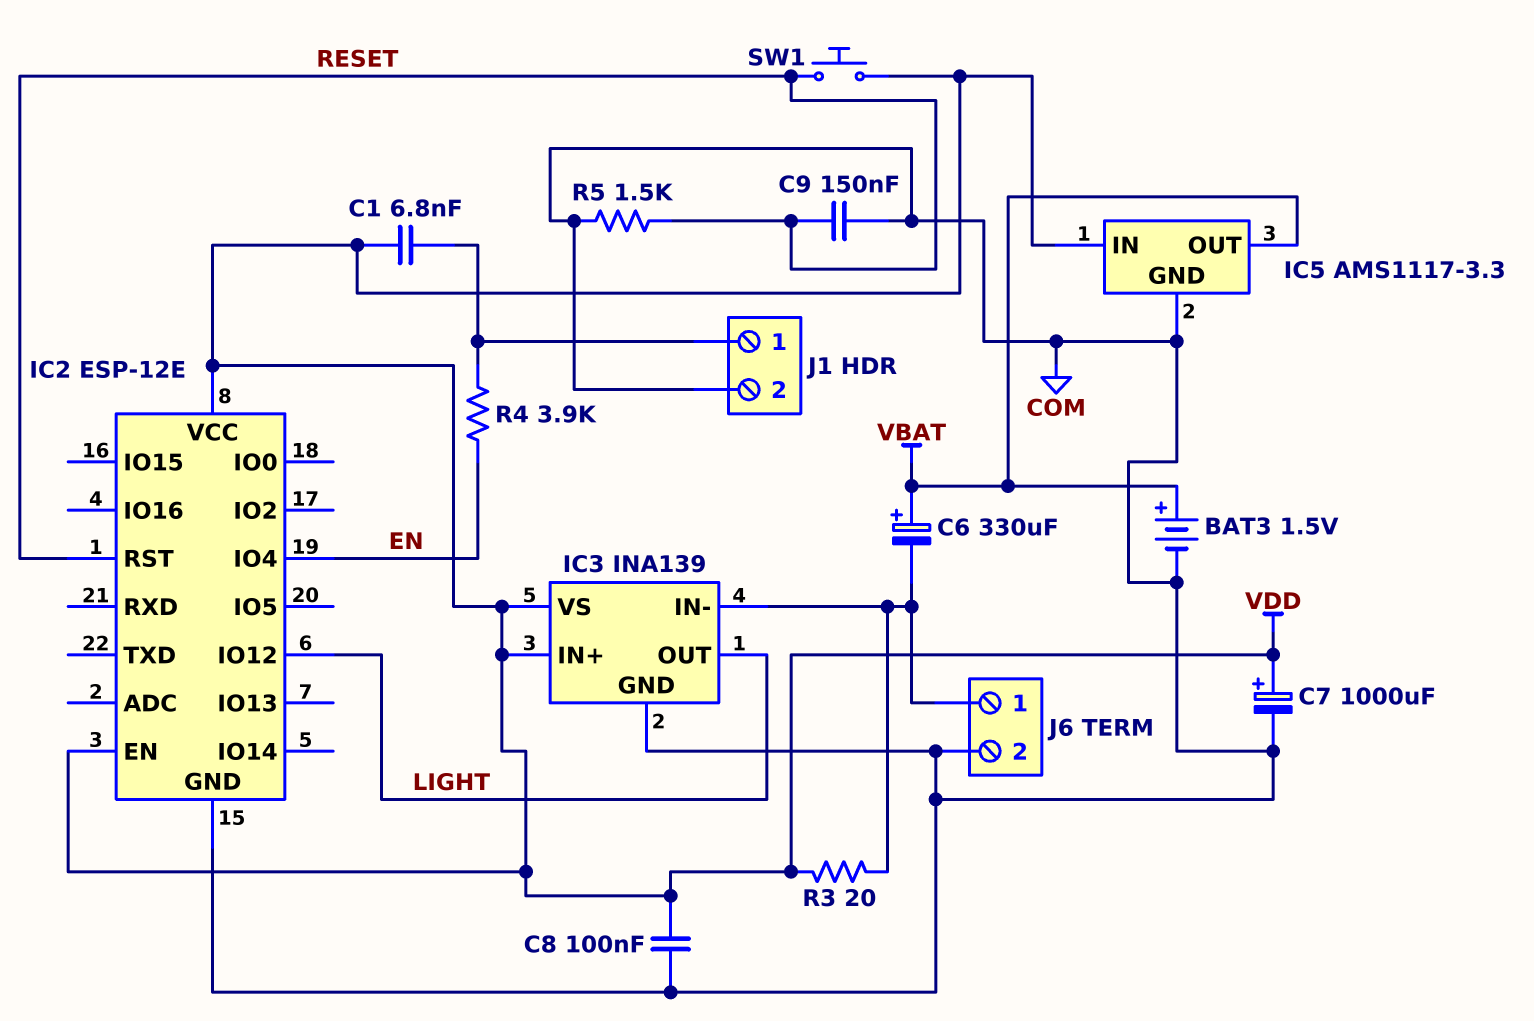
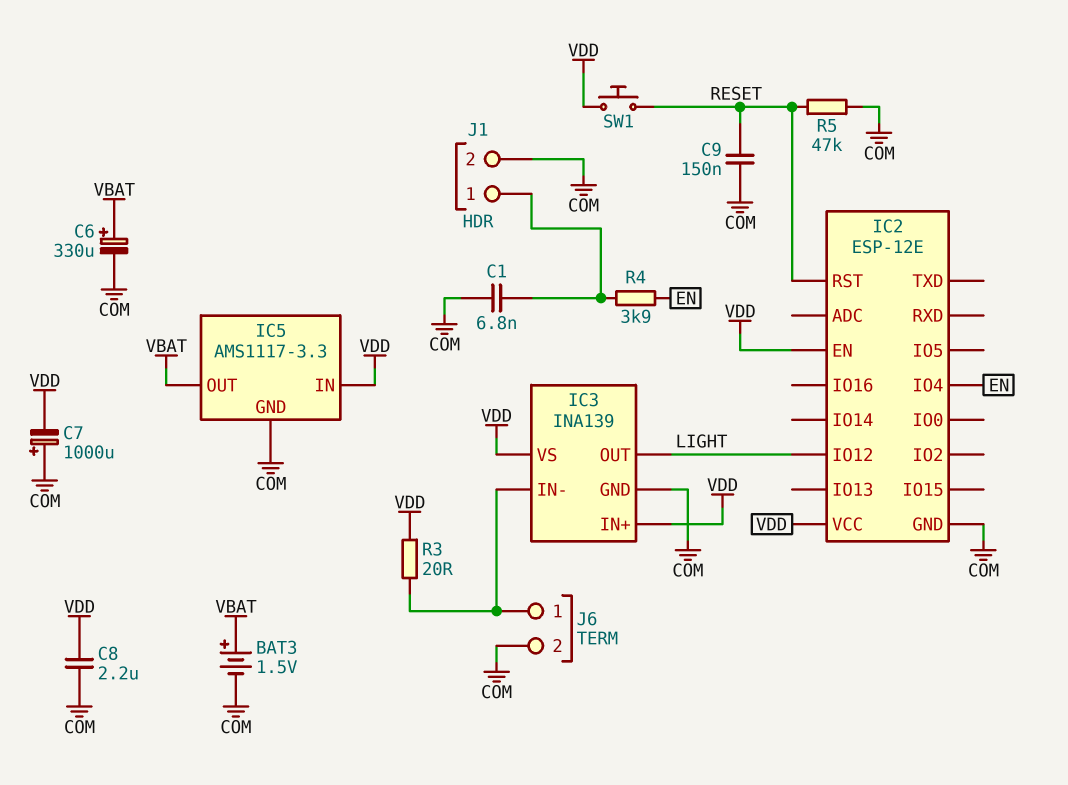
C1: 6.8nF (J1/1, VDD) -> 6.8nF (COM, J1/1)
C6: 330uF (plus VBAT, minus IC3/IN-) -> 330uF (plus VBAT, minus COM)
C7: 1000uF (plus VDD, minus COM) -> 1000uF (plus COM, minus VDD)
C8: 100nF (COM, VDD) -> 2.2uF (COM, VDD)
R5: 1.5k (COM, RESET) -> 47k (COM, RESET)

